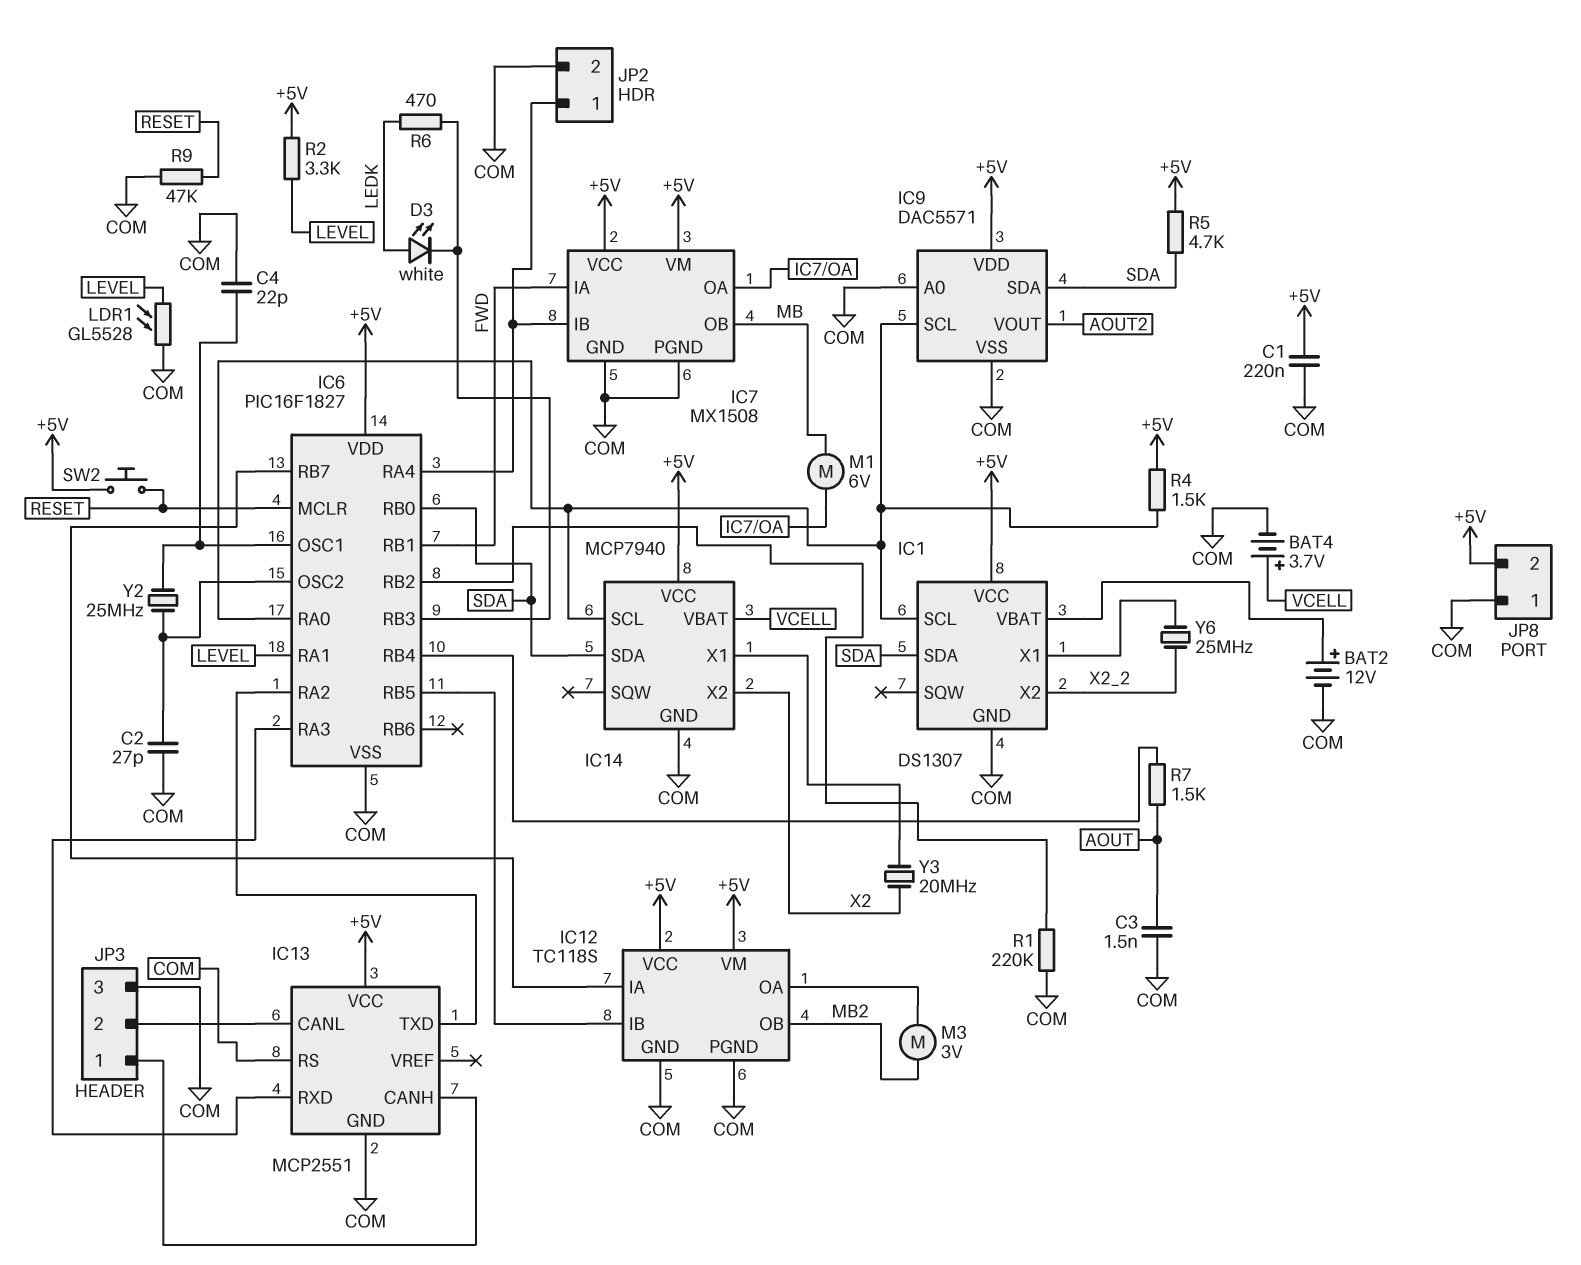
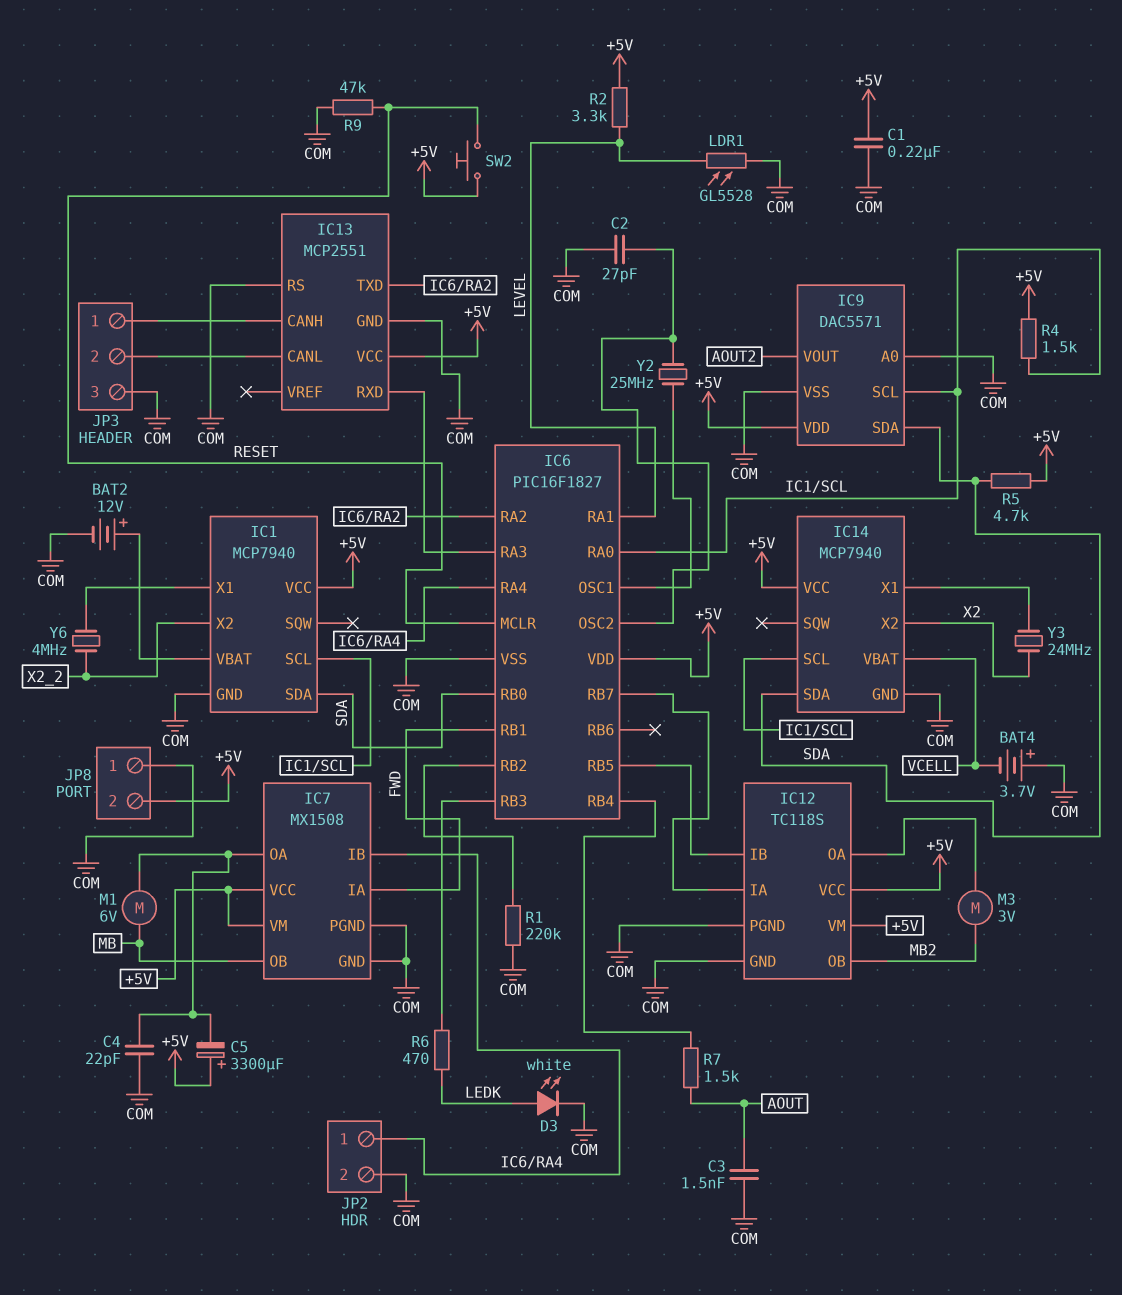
BAT4: 3.7V (plus VCELL, minus COM) -> 3.7V (plus COM, minus VCELL)
C4: 22pF (COM, IC6/OSC1) -> 22pF (COM, IC7/OA)
C5: none -> 3300uF (plus +5V, minus IC7/OA)
D3: LED white (A LEDK, K IC6/RB3) -> LED white (A LEDK, K COM)
IC1: DS1307 -> MCP7940
Y3: 20MHz (IC14/X1, X2) -> 24MHz (IC14/X1, X2)
Y6: 25MHz (IC1/X1, X2_2) -> 4MHz (IC1/X1, X2_2)

